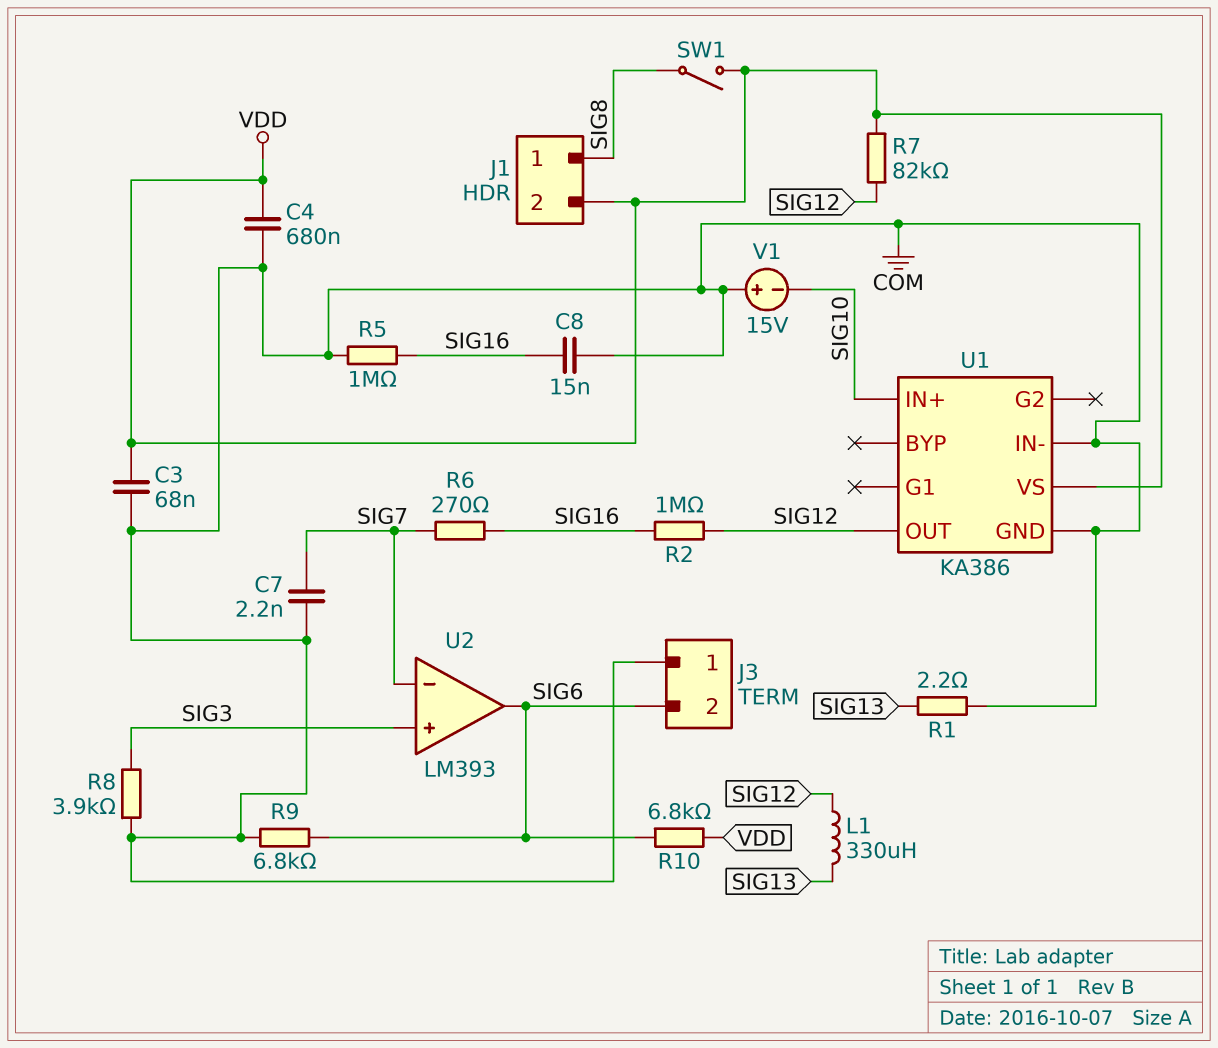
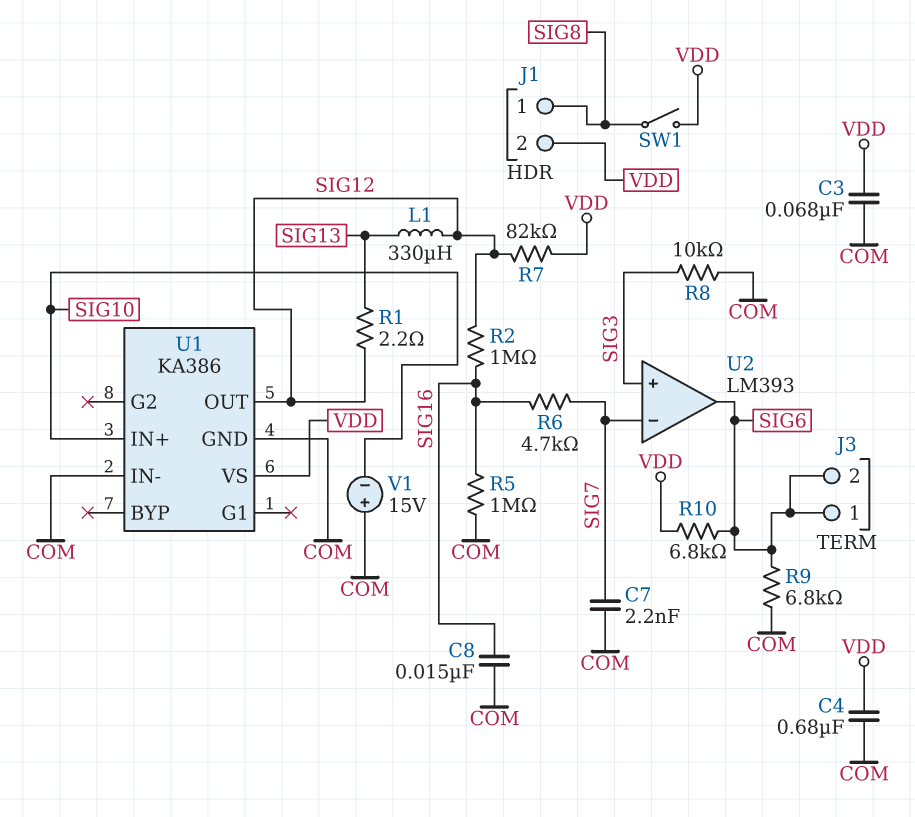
J3 pin 1: COM -> SIG6
R1: 2.2 (COM, SIG13) -> 2.2 (SIG12, SIG13)
R6: 270 (SIG7, SIG16) -> 4.7k (SIG7, SIG16)
R8: 3.9k (COM, SIG3) -> 10k (COM, SIG3)

